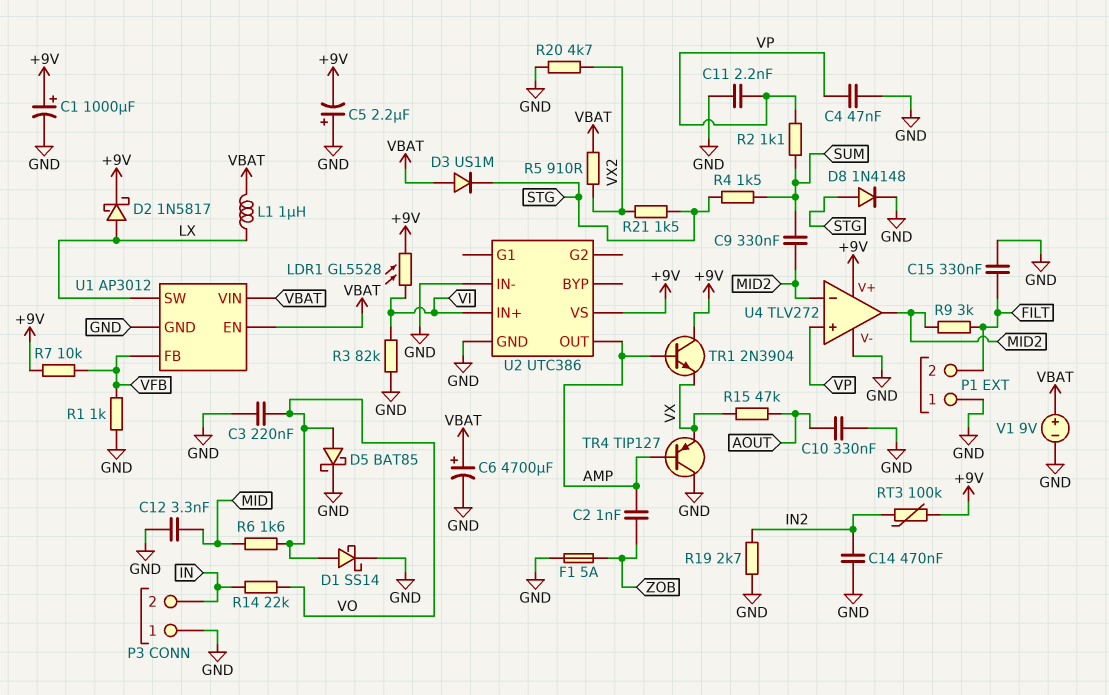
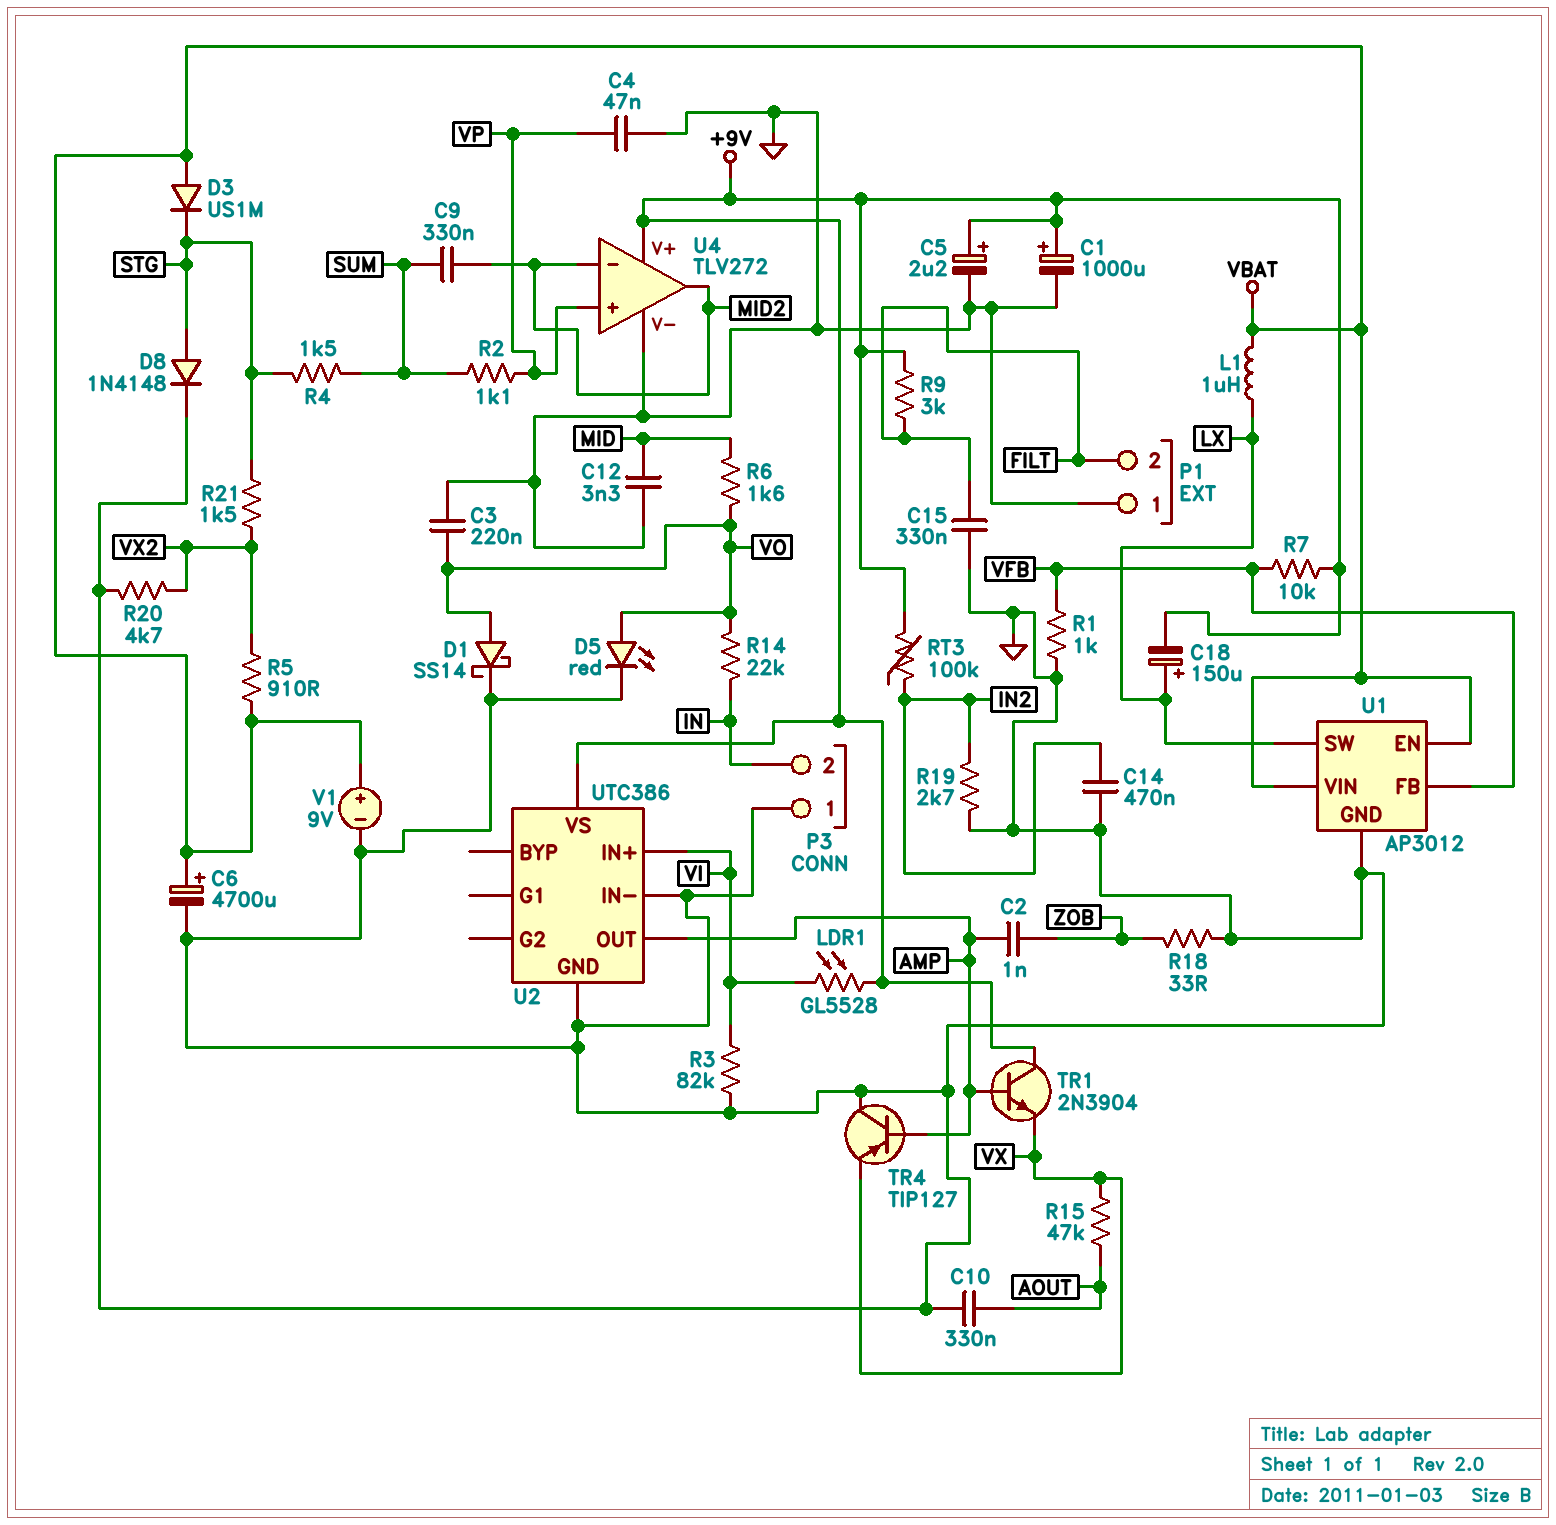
C5: 2.2uF (plus GND, minus +9V) -> 2.2uF (plus +9V, minus GND)
C11: 2.2nF (GND, VP) -> none
C18: none -> 150uF (plus LX, minus +9V)
D2: schottky 1N5817 (A LX, K +9V) -> none
D5: schottky BAT85 (A VO, K GND) -> LED red (A VO, K GND)
F1: 5A (GND, ZOB) -> none
R9: 3k (FILT, MID2) -> 3k (+9V, FILT)
R18: none -> 33 (GND, ZOB)

